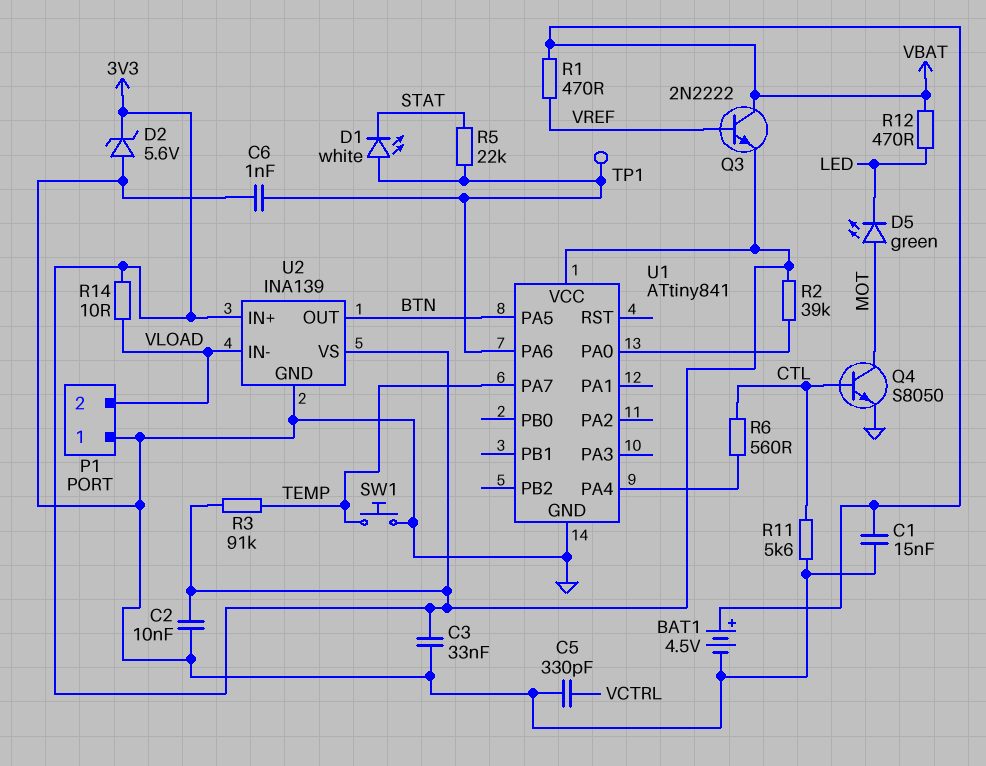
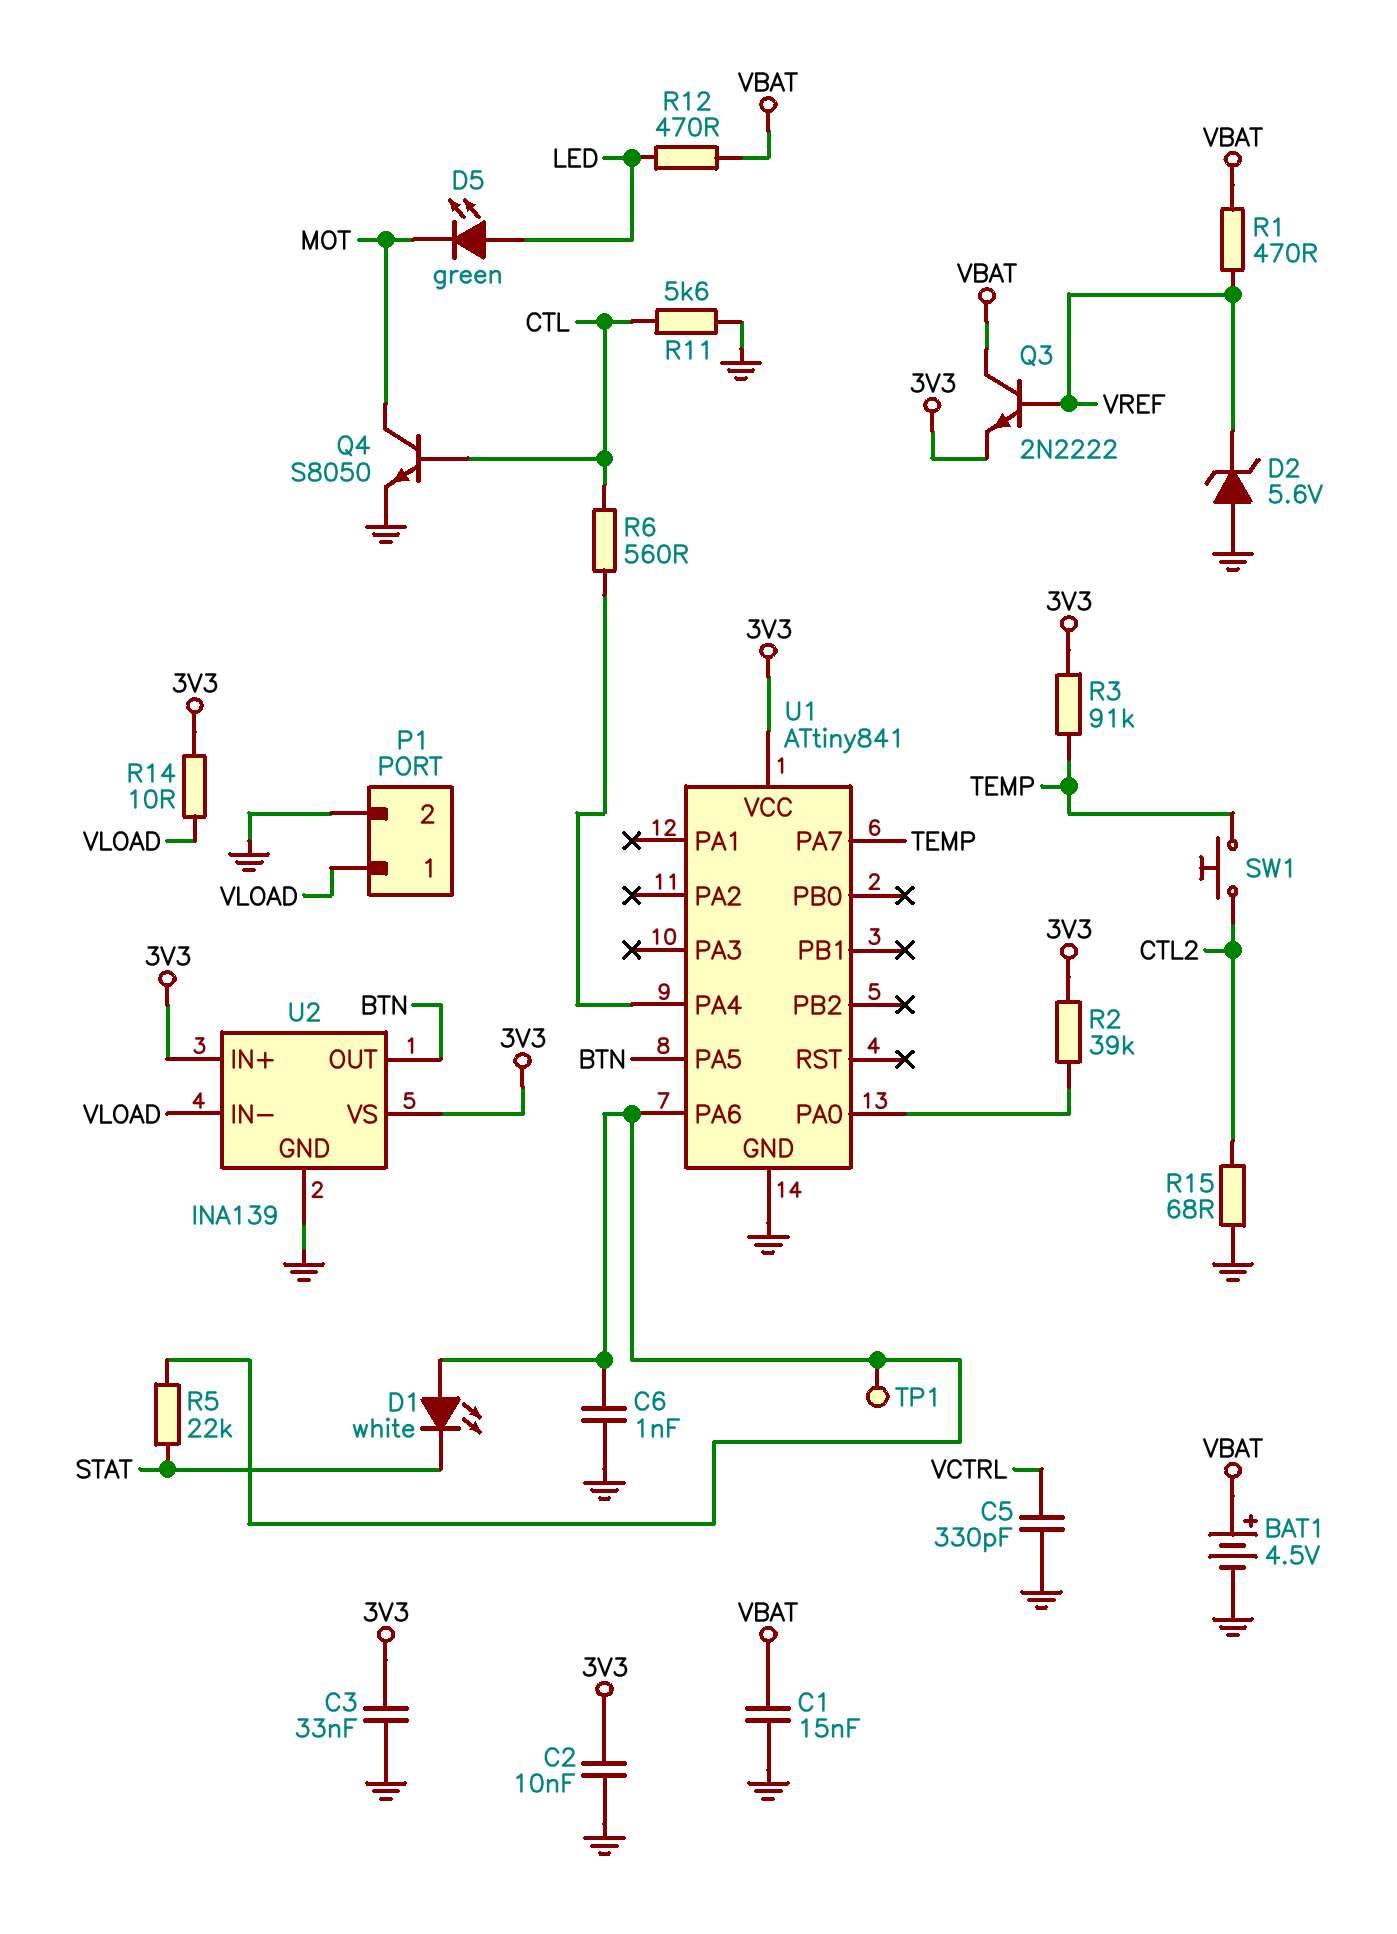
D2: zener 5.6V (A GND, K 3V3) -> zener 5.6V (A GND, K VREF)
D5: LED green (A MOT, K LED) -> LED green (A LED, K MOT)
P1 pin 1: GND -> VLOAD
P1 pin 2: VLOAD -> GND
R15: none -> 68 (CTL2, GND)
SW1: button (GND, TEMP) -> button (CTL2, TEMP)

